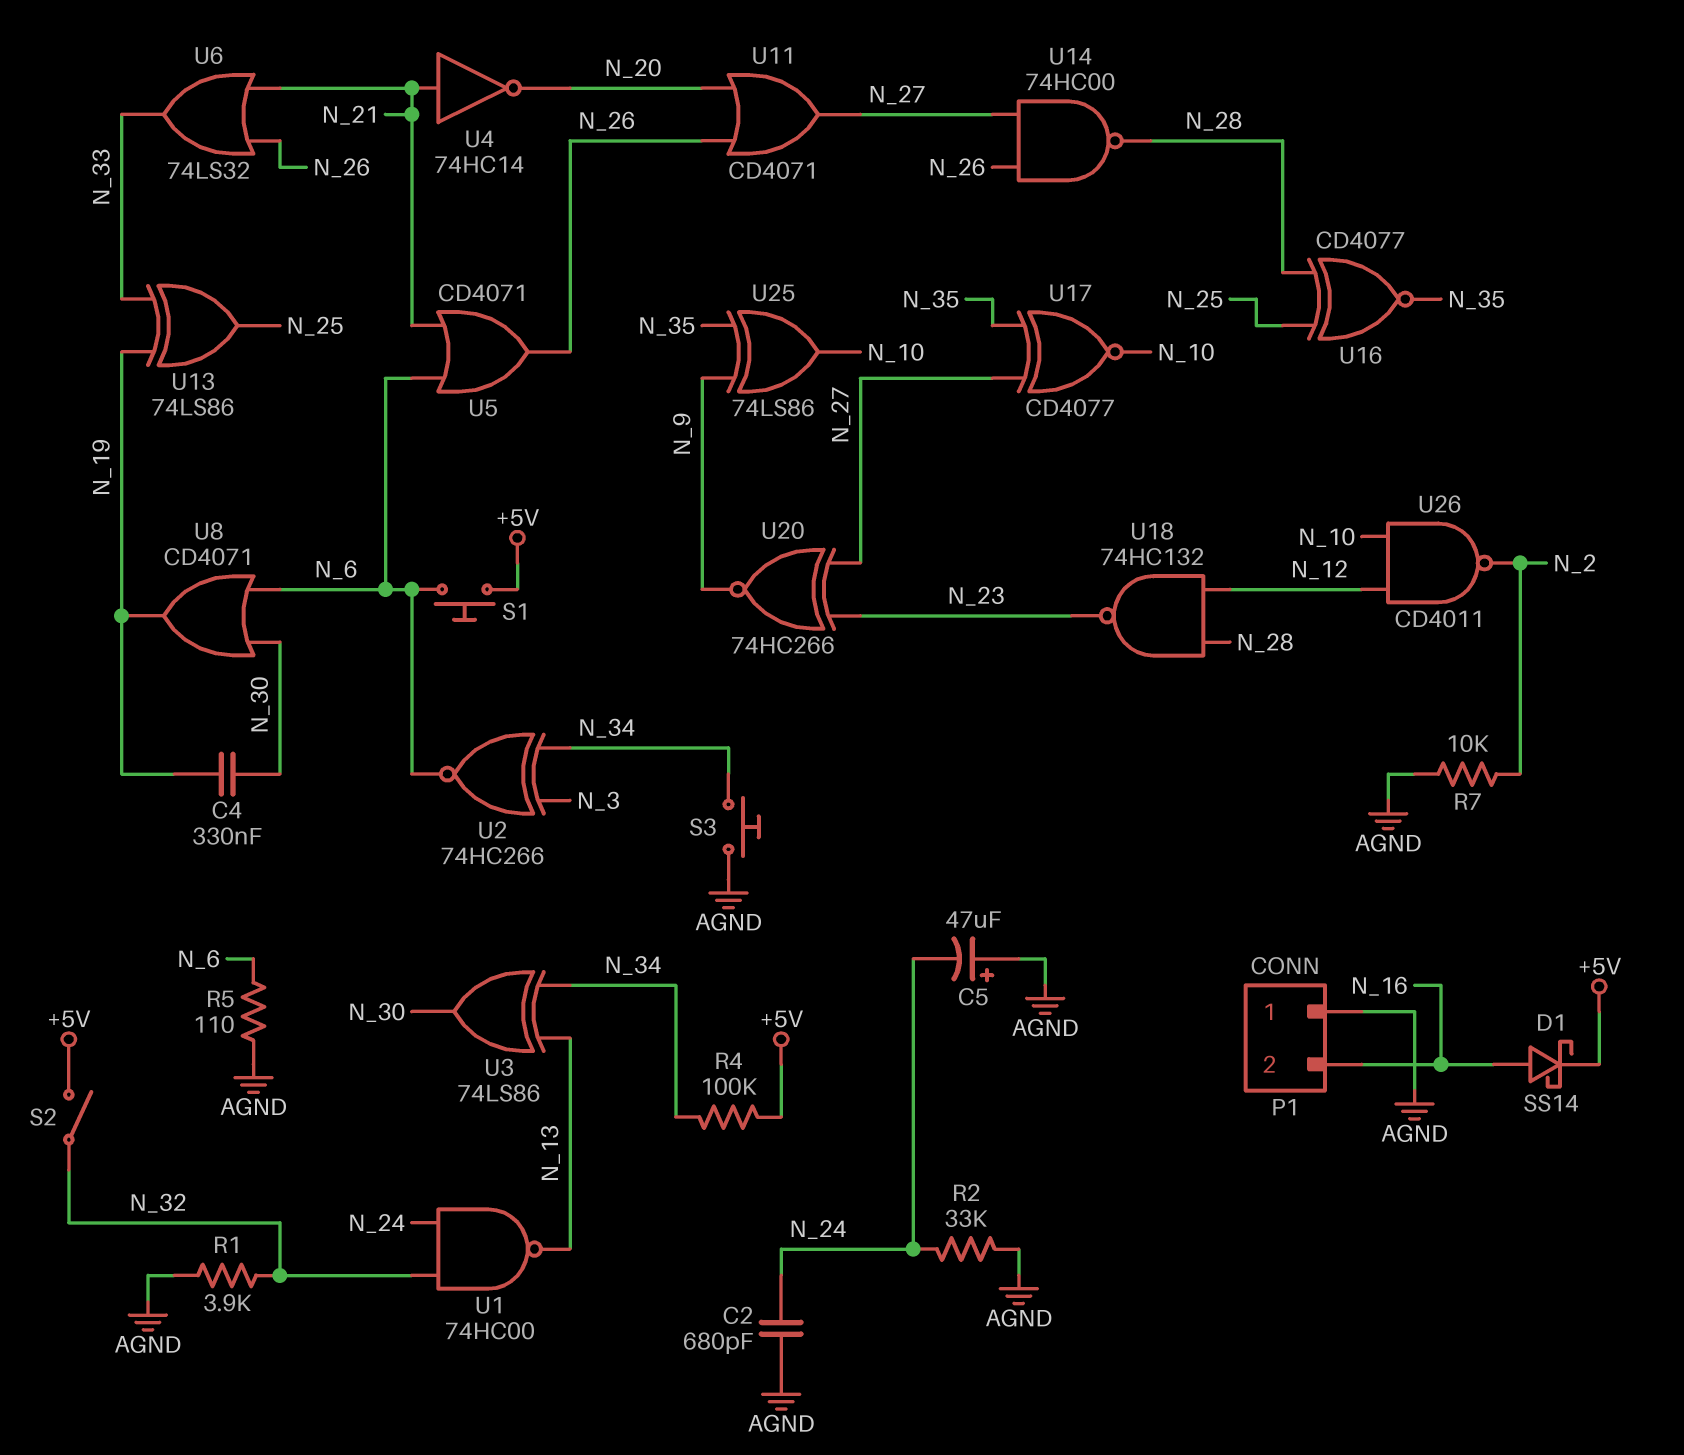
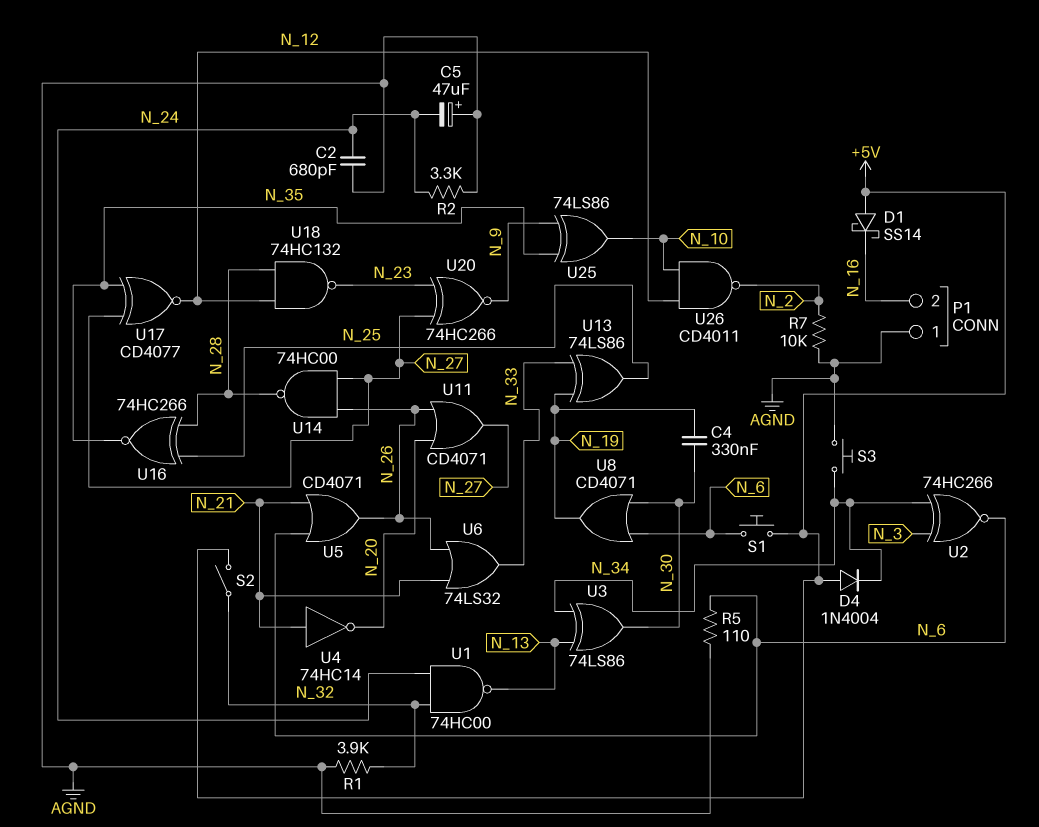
D1: schottky SS14 (A N_16, K +5V) -> schottky SS14 (A +5V, K N_16)
D4: none -> diode 1N4004 (A +5V, K N_34)
R2: 33k (AGND, N_24) -> 3.3k (AGND, N_24)
R4: 100k (+5V, N_34) -> none
U16: XNOR CD4077 (in N_25, in N_28, out N_35) -> XNOR 74HC266 (in N_25, in N_28, out N_35)
U17: XNOR CD4077 (in N_27, in N_35, out N_10) -> XNOR CD4077 (in N_27, in N_35, out N_12)

